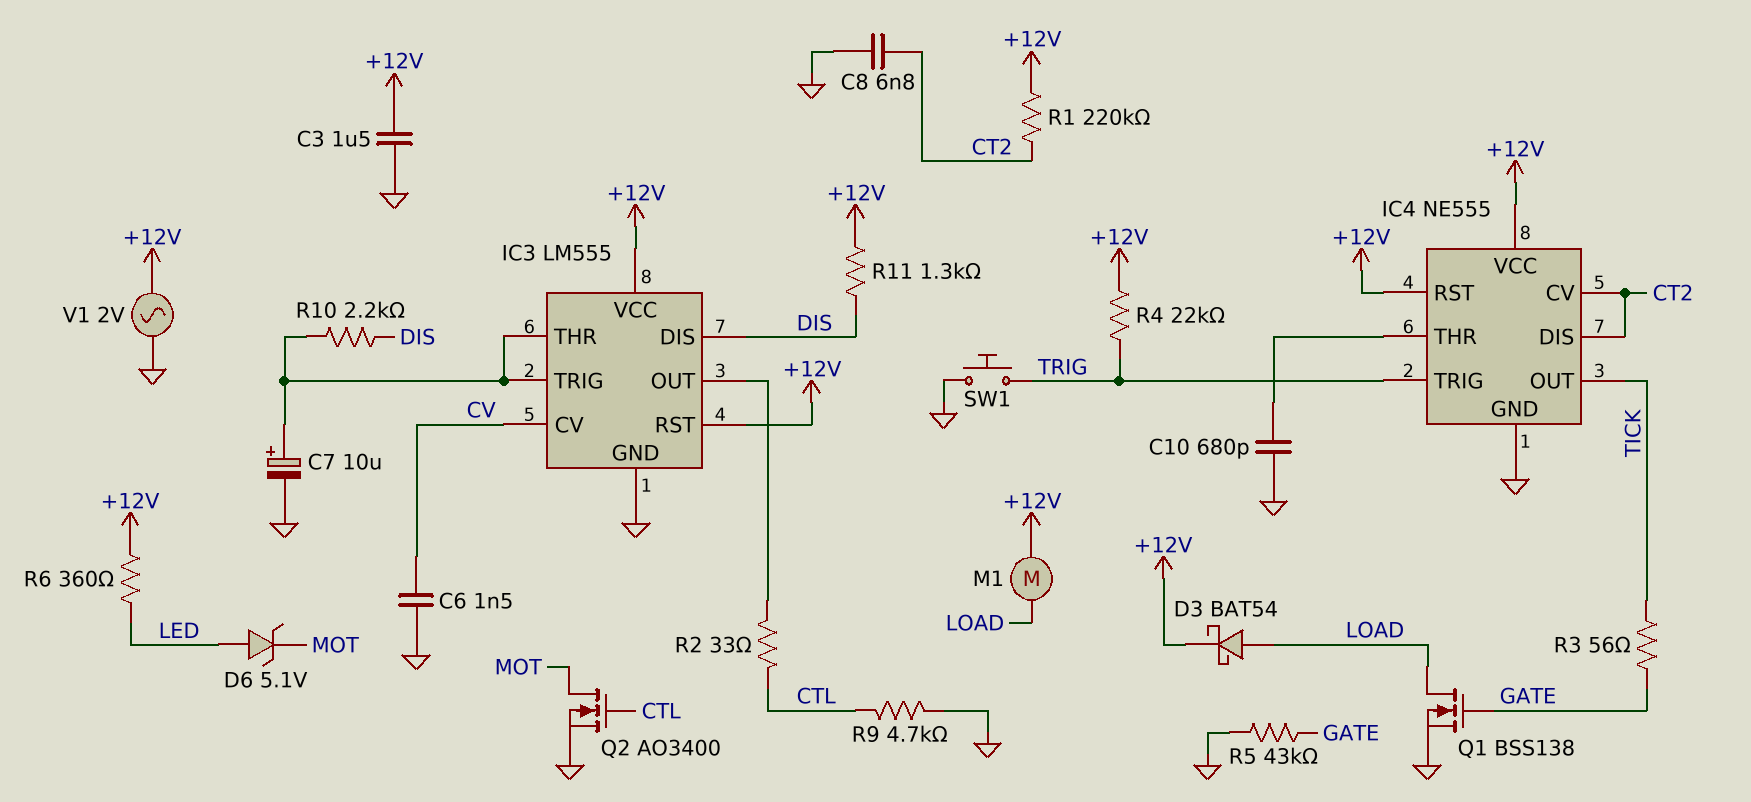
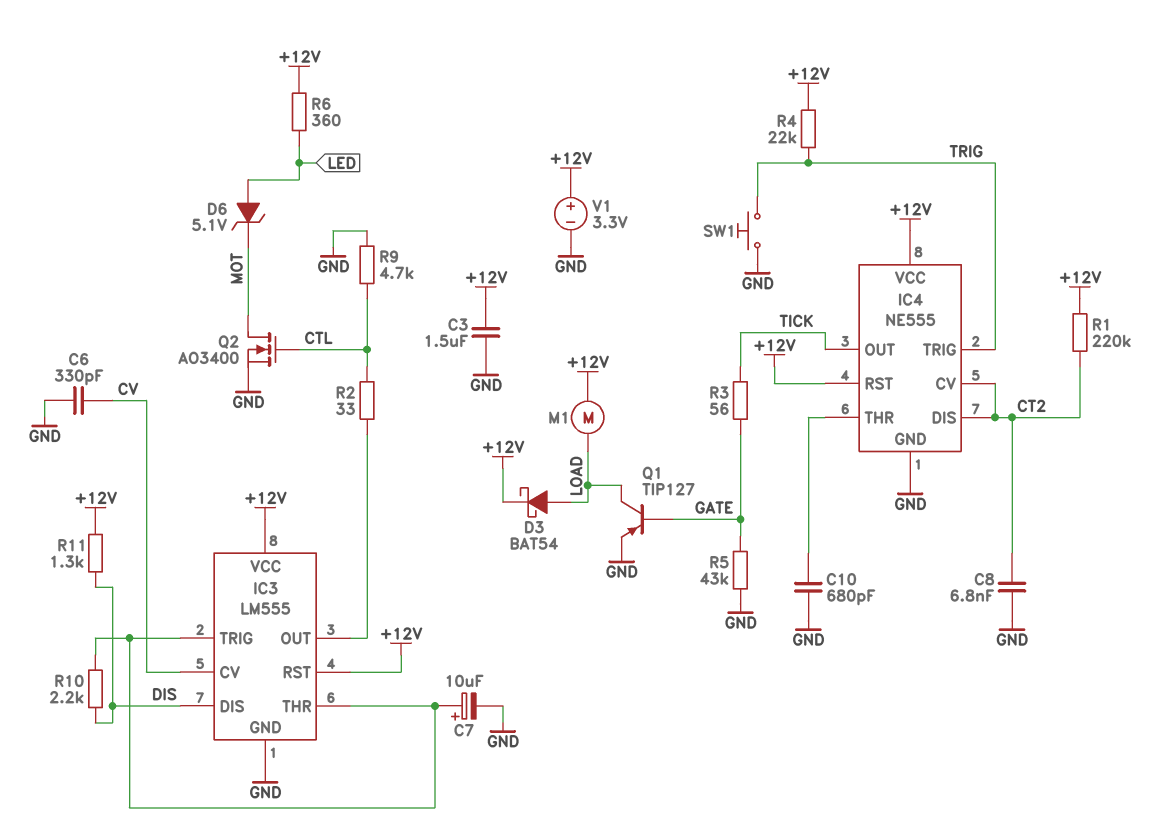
C6: 1.5nF (CV, GND) -> 330pF (CV, GND)
Q1: NMOS BSS138 (G GATE, D LOAD, S GND) -> PNP TIP127 (B GATE, C LOAD, E GND)
V1: AC 2V (+12V, GND) -> 3.3V (plus +12V, minus GND)

